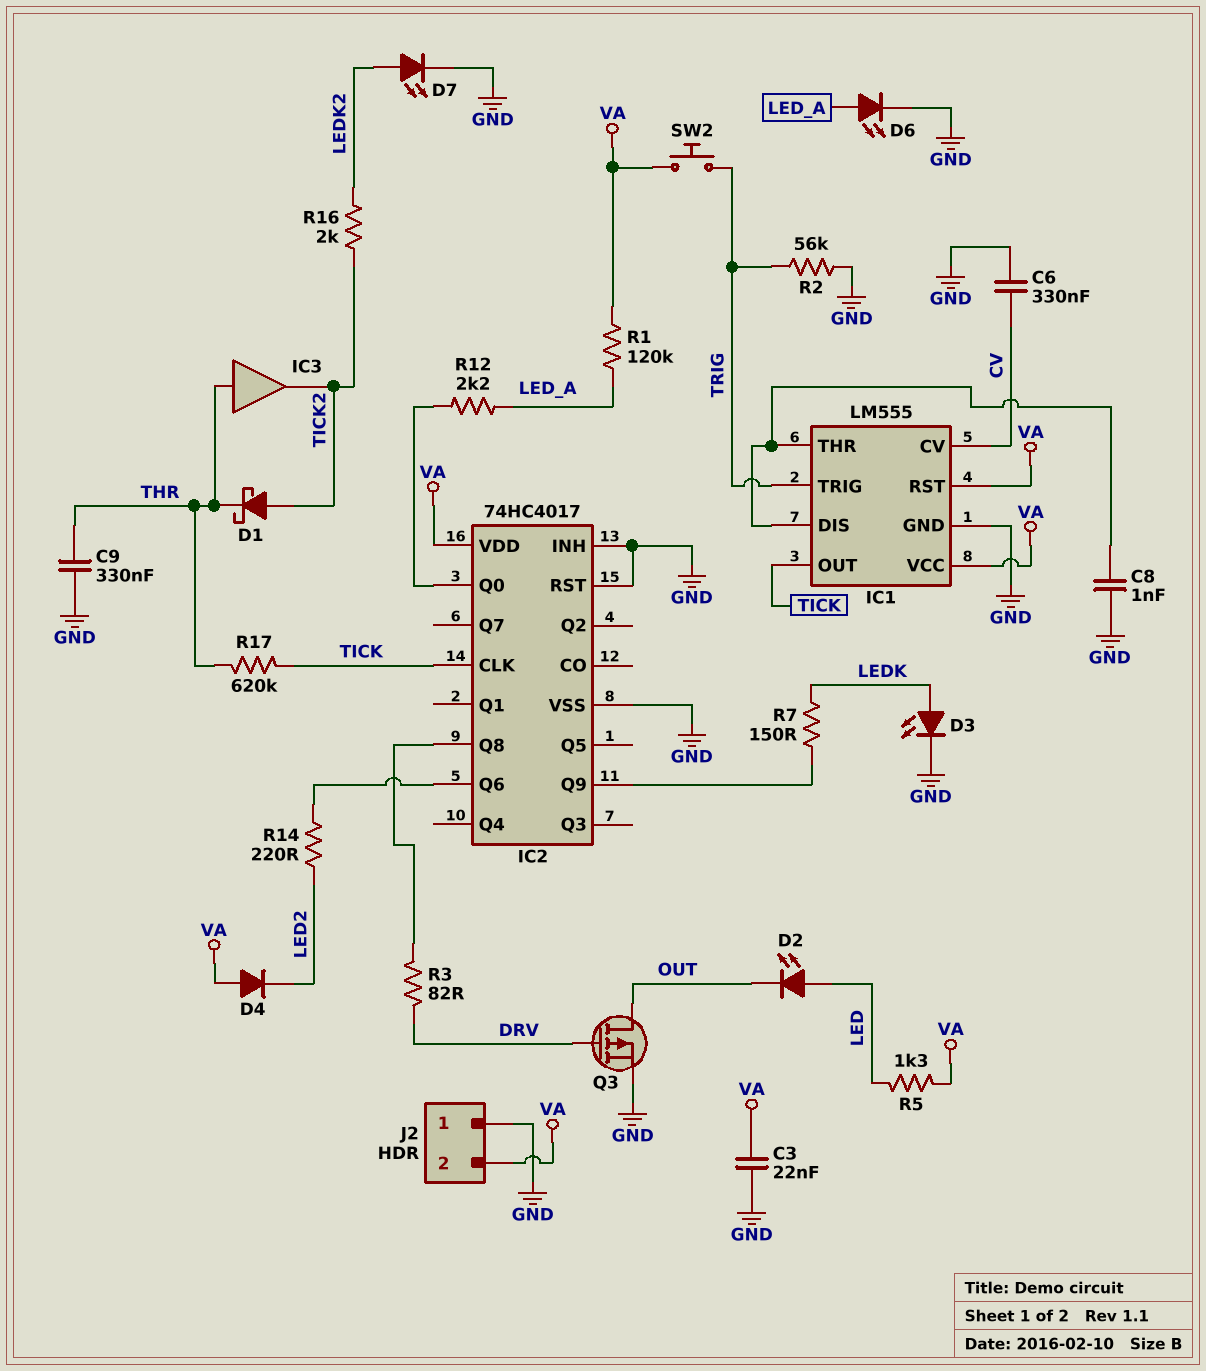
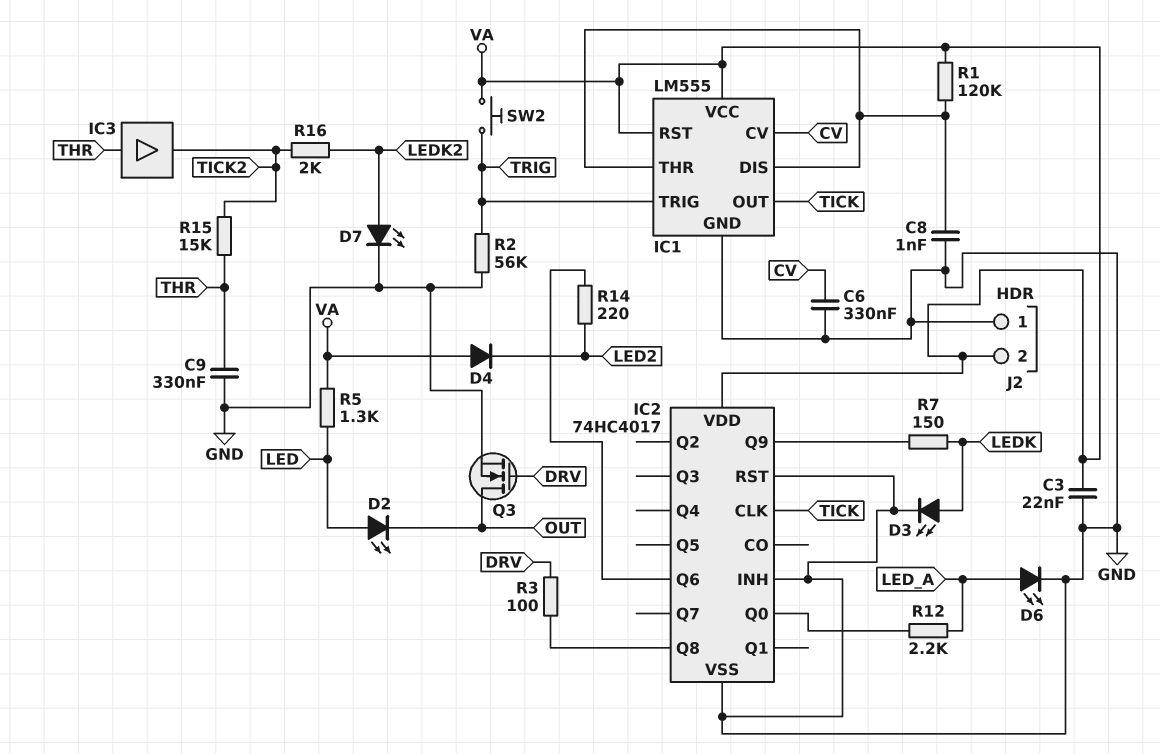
D1: schottky (A TICK2, K THR) -> none
Q3: PMOS (G DRV, D OUT, S GND) -> NMOS (G DRV, D OUT, S GND)
R1: 120k (LED_A, VA) -> 120k (IC1/DIS, VA)
R3: 82 (DRV, IC2/Q8) -> 100 (DRV, IC2/Q8)
R15: none -> 15k (THR, TICK2)
R17: 620k (THR, TICK) -> none

